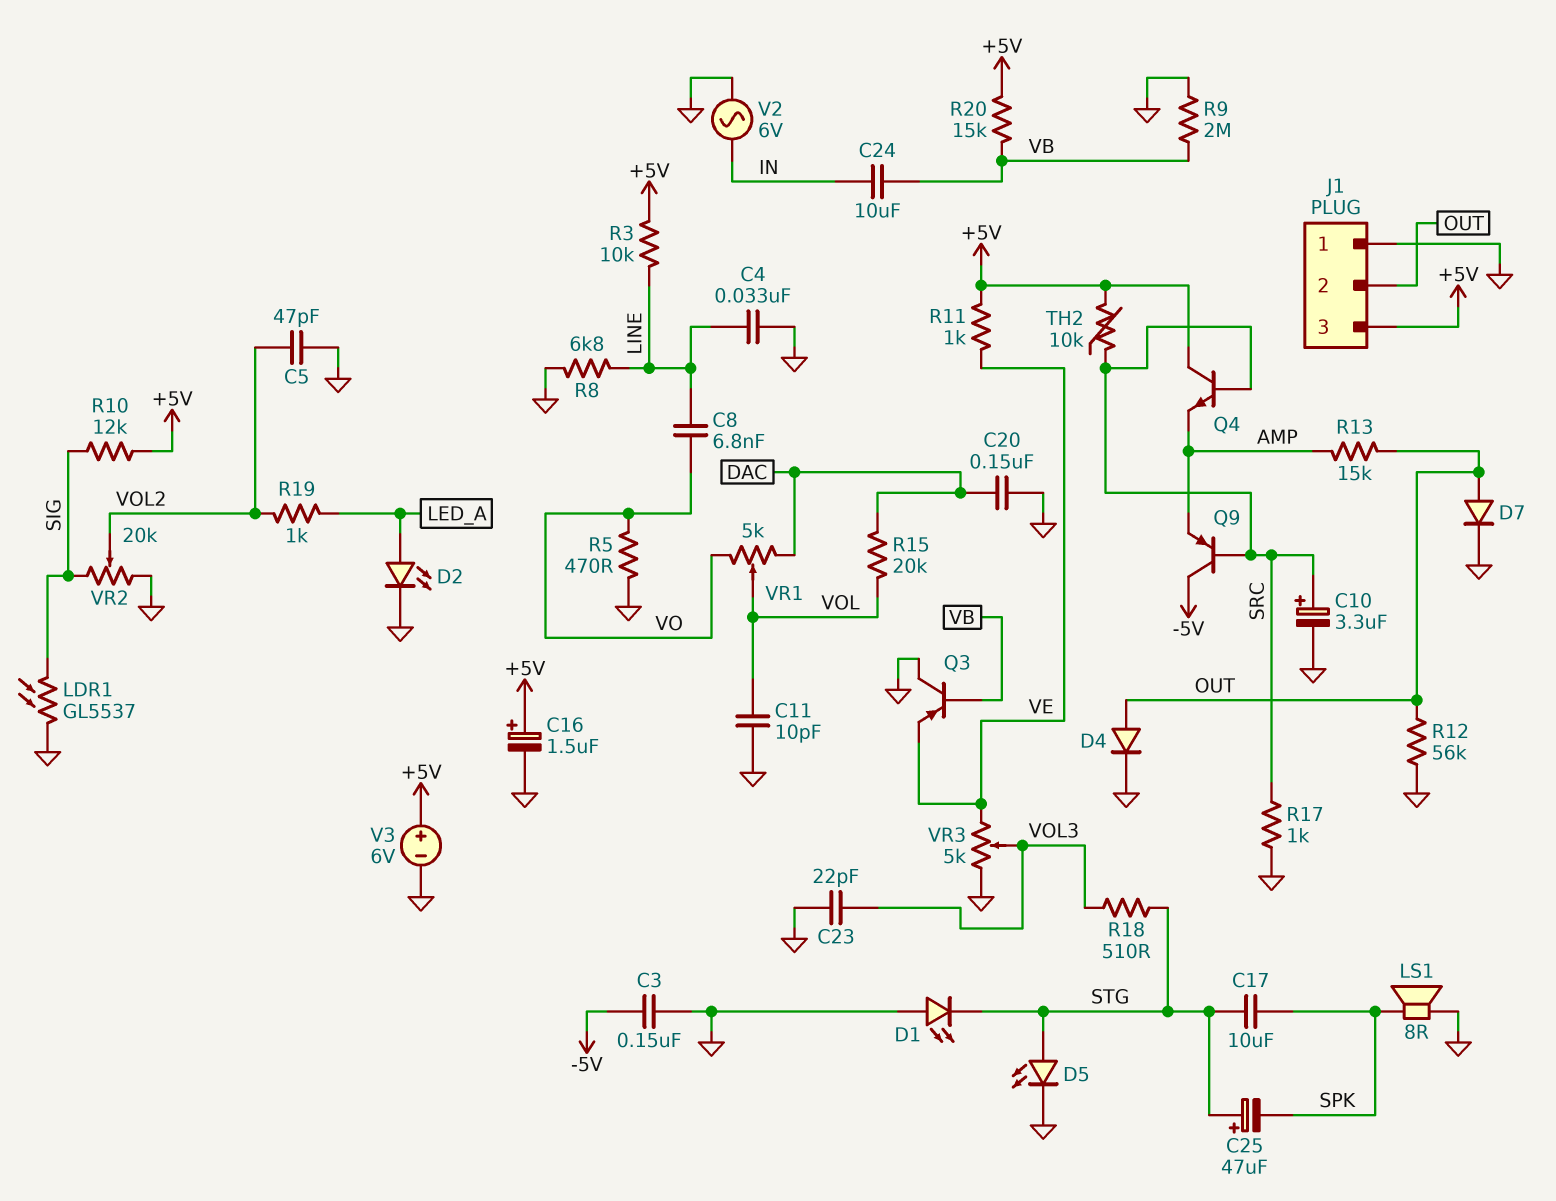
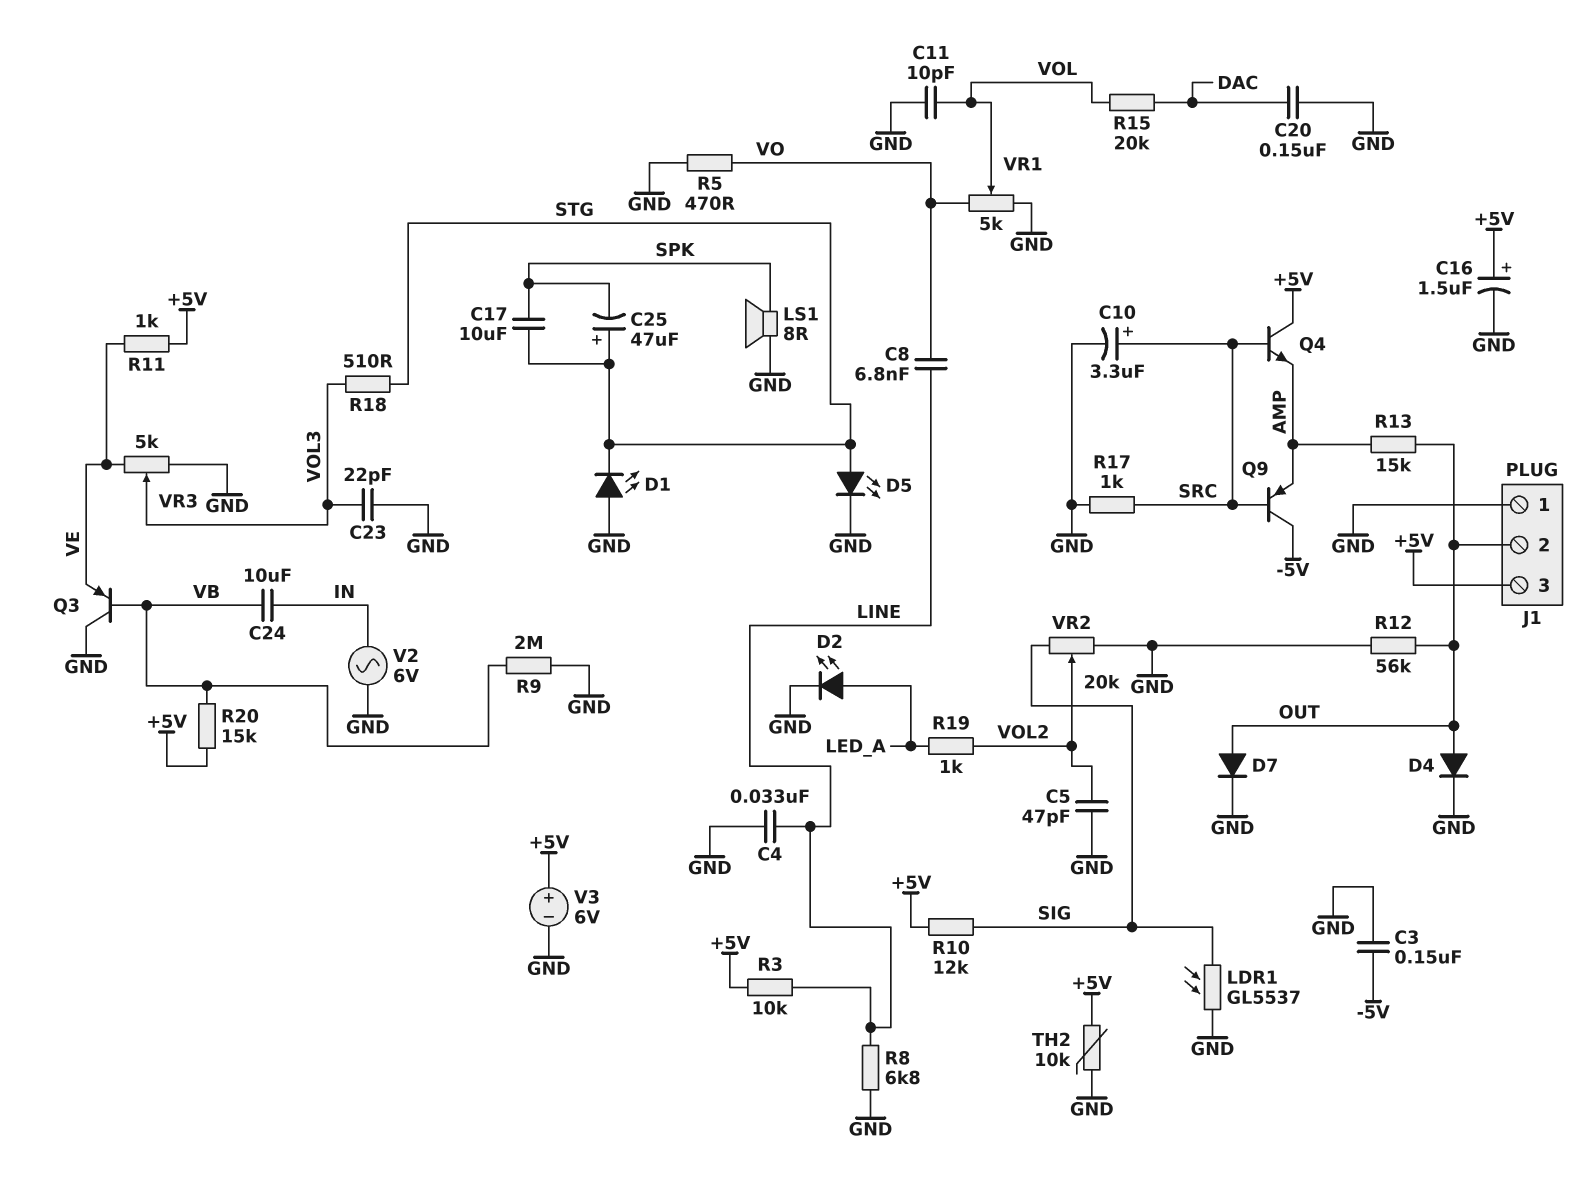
TH2: 10k (+5V, SRC) -> 10k (+5V, GND)
VR1: 5k (DAC, VO, wiper VOL) -> 5k (GND, VO, wiper VOL)

